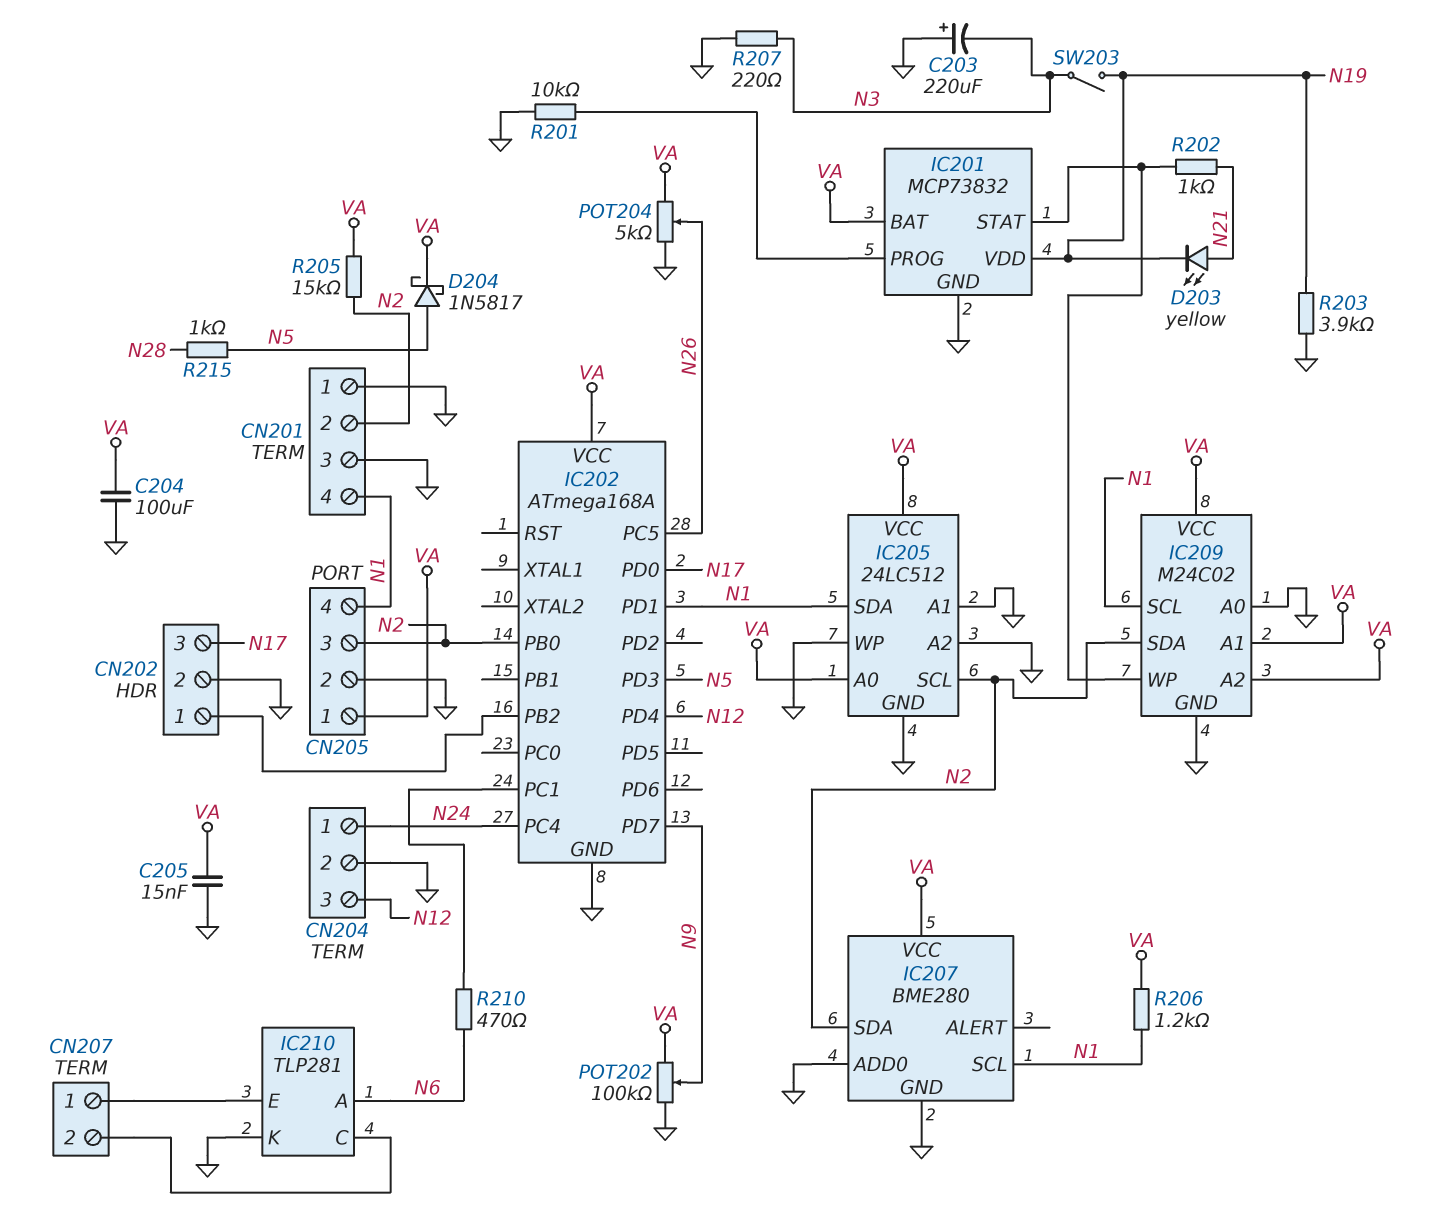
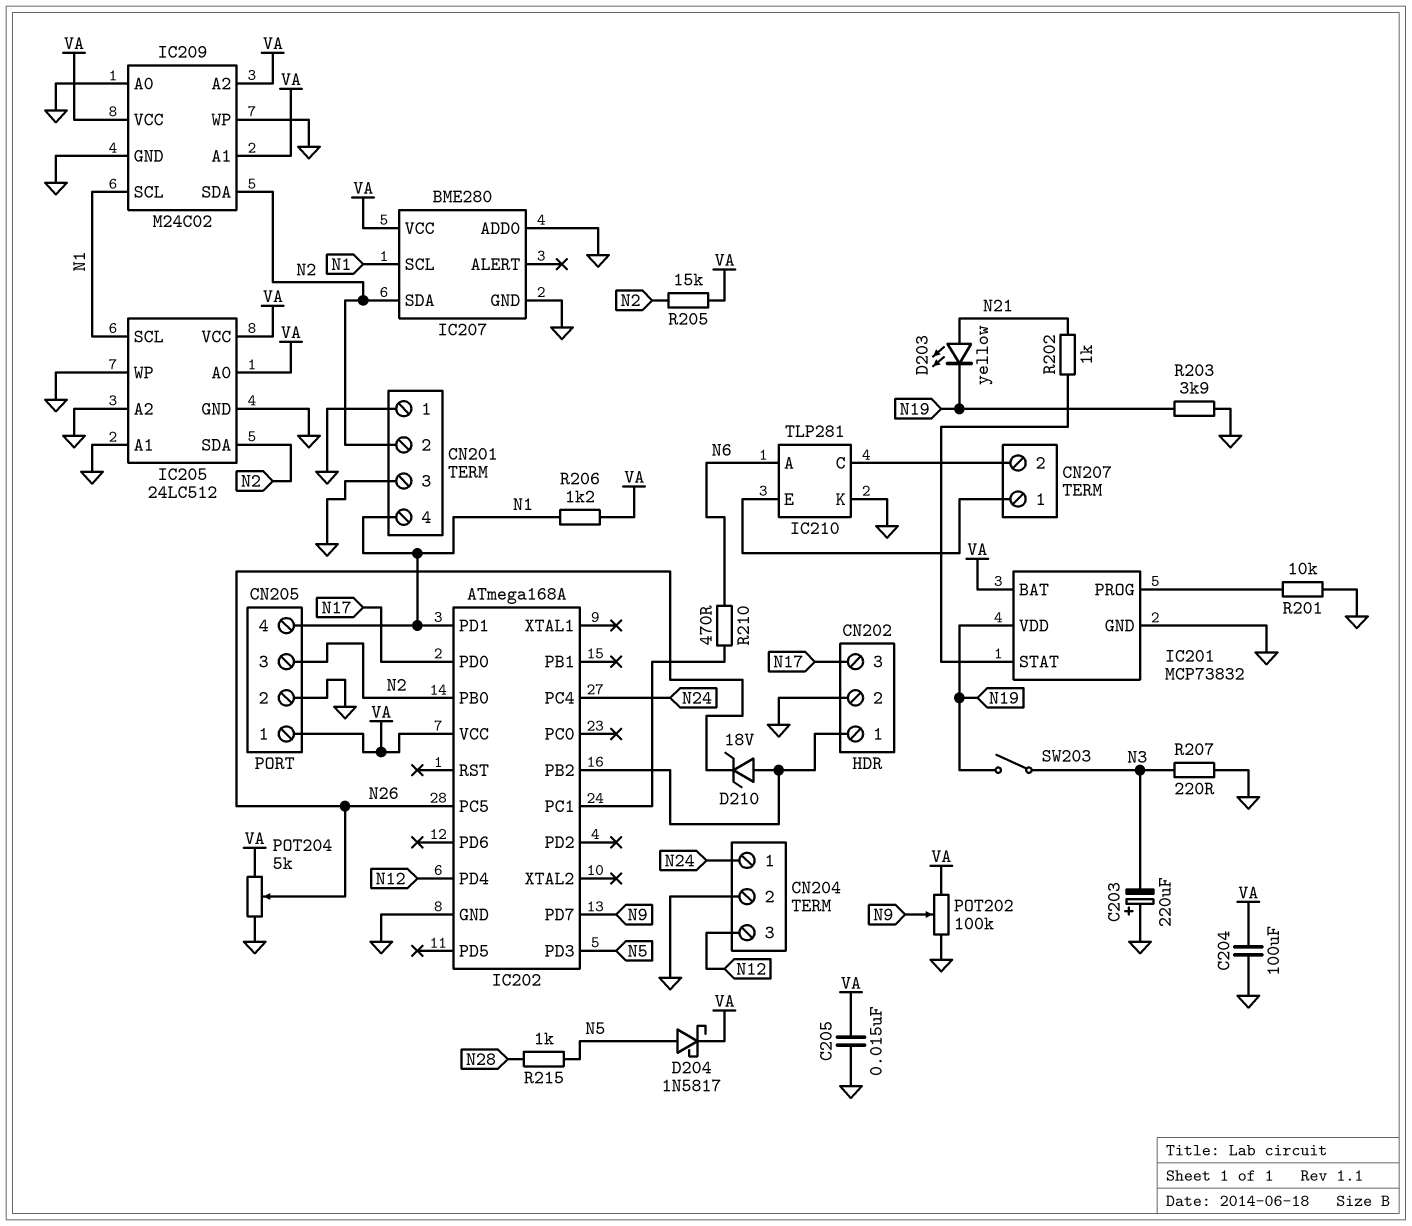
D210: none -> zener 18V (A CN202/1, K N26)
IC205 pin SCL: N2 -> N1
IC205 pin SDA: N1 -> N2
IC209 pin WP: IC201/STAT -> GND

